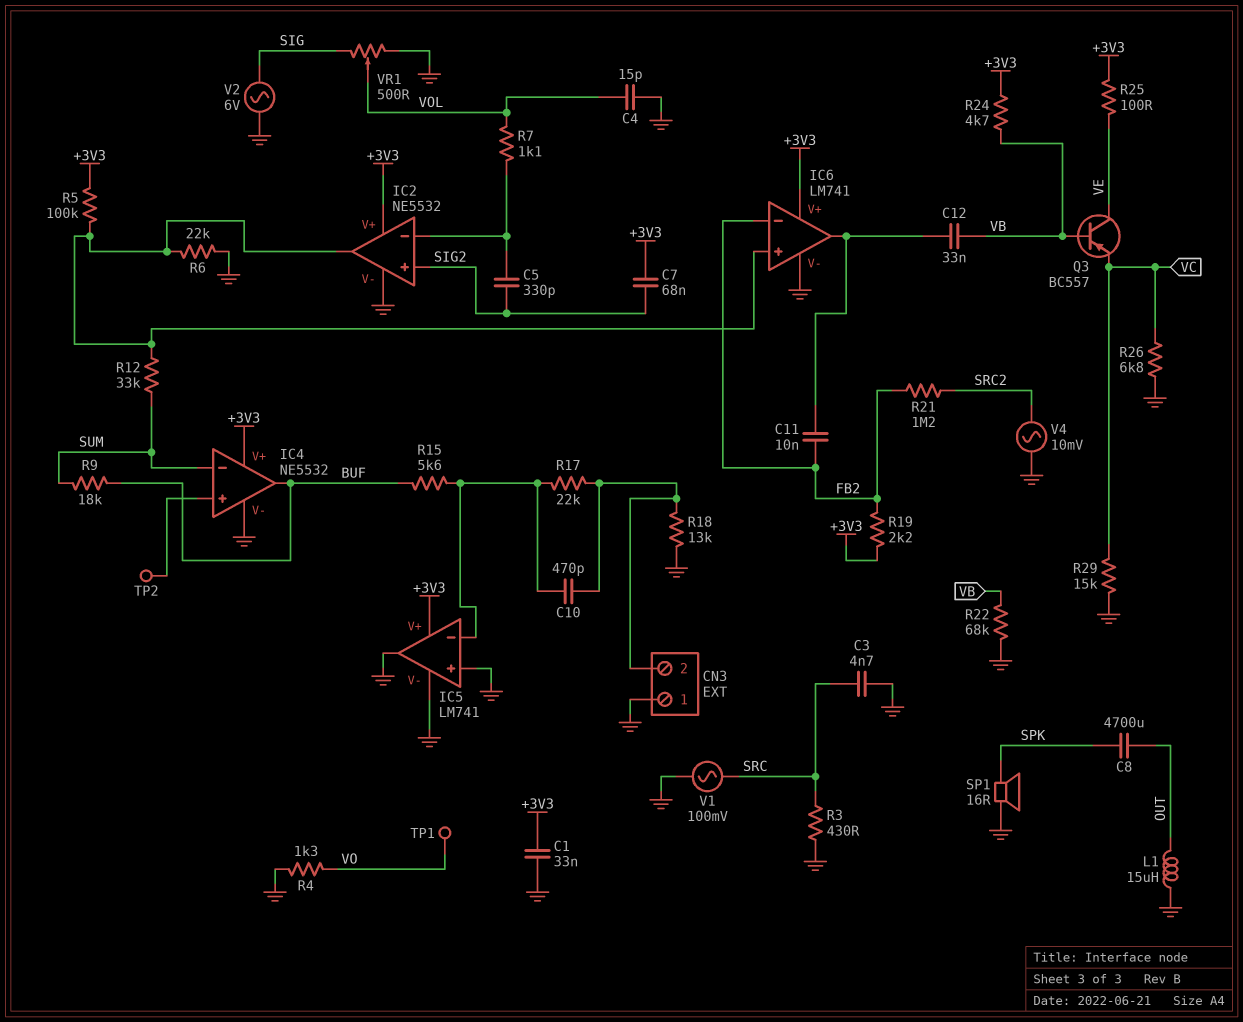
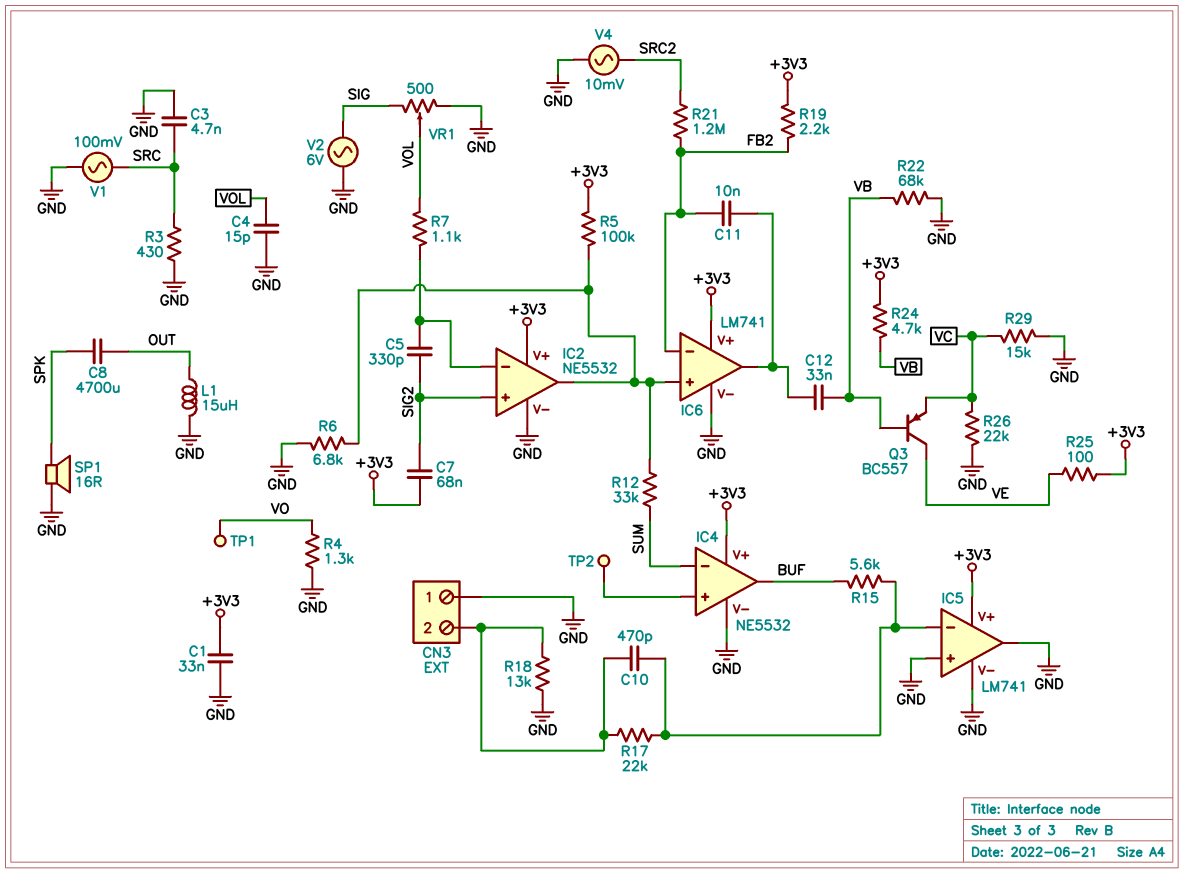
R6: 22k (GND, IC2/out) -> 6.8k (GND, IC2/out)
R9: 18k (BUF, SUM) -> none
R26: 6.8k (GND, VC) -> 22k (GND, VC)

